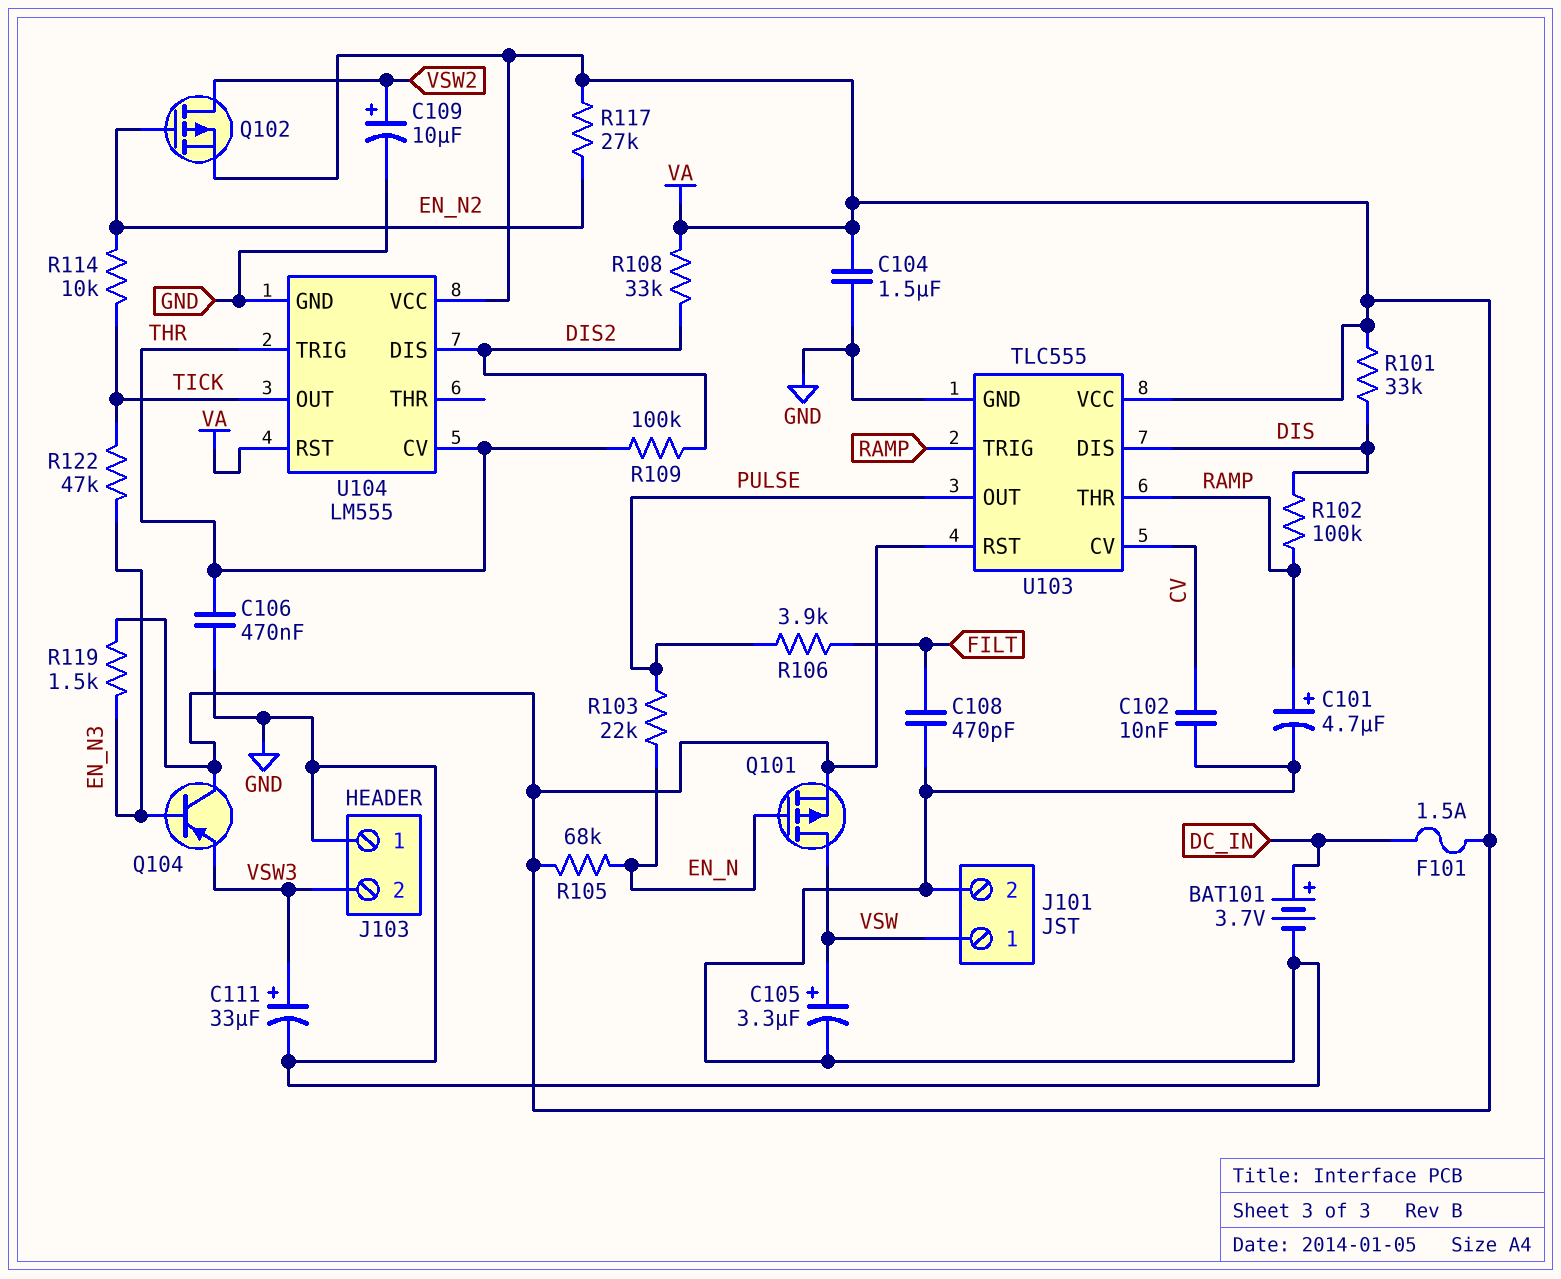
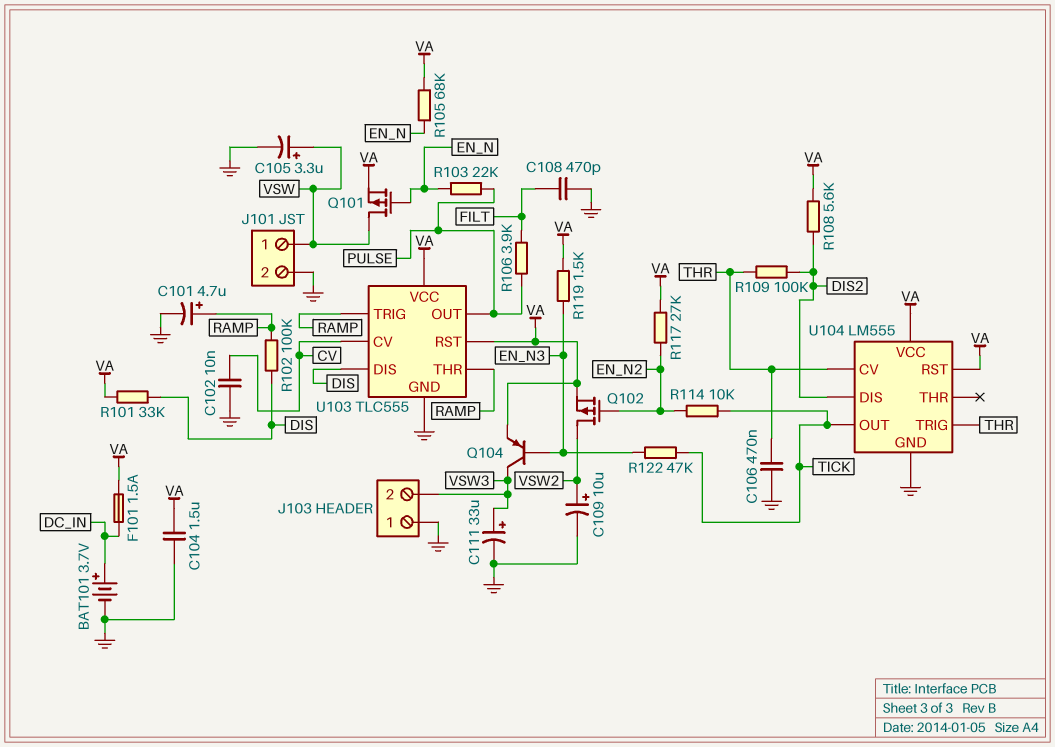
Q104: PNP (B EN_N3, C VA, E VSW3) -> PNP (B EN_N3, C VSW3, E VA)
R108: 33k (DIS2, VA) -> 5.6k (DIS2, VA)

